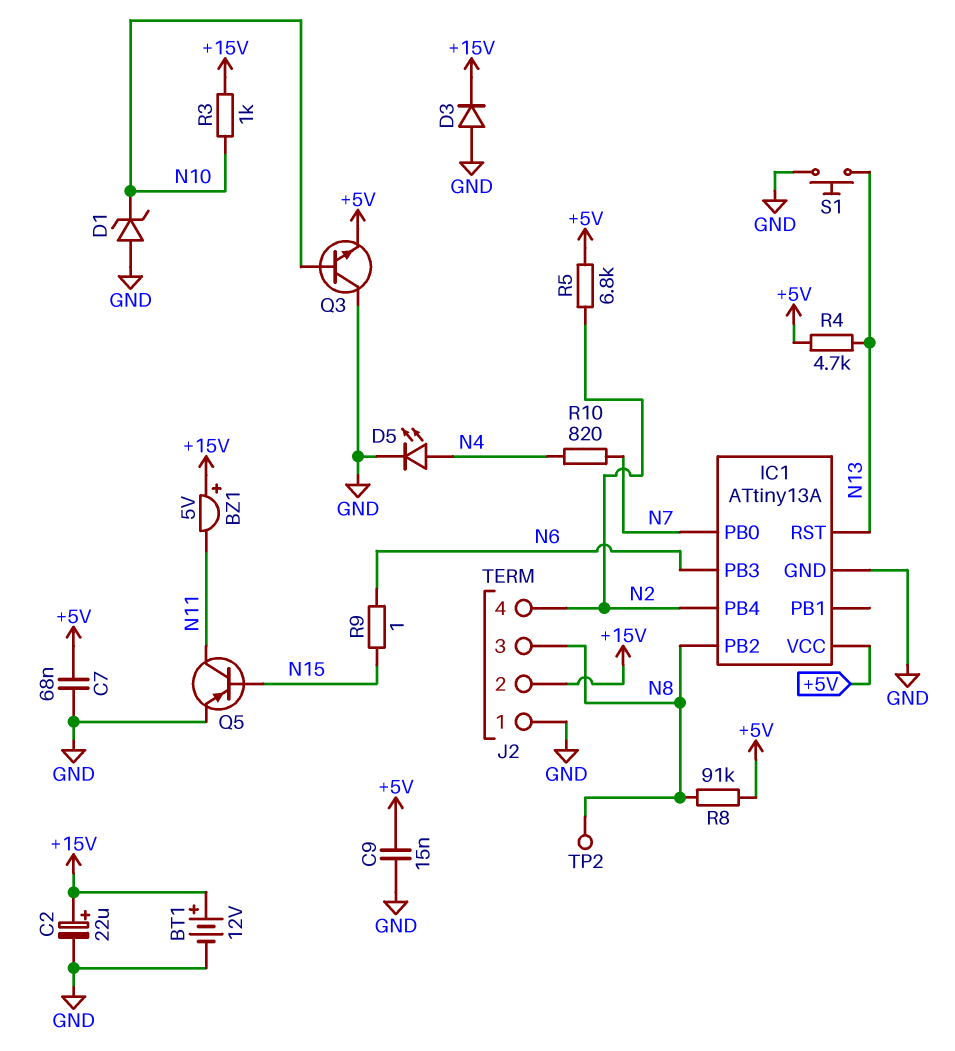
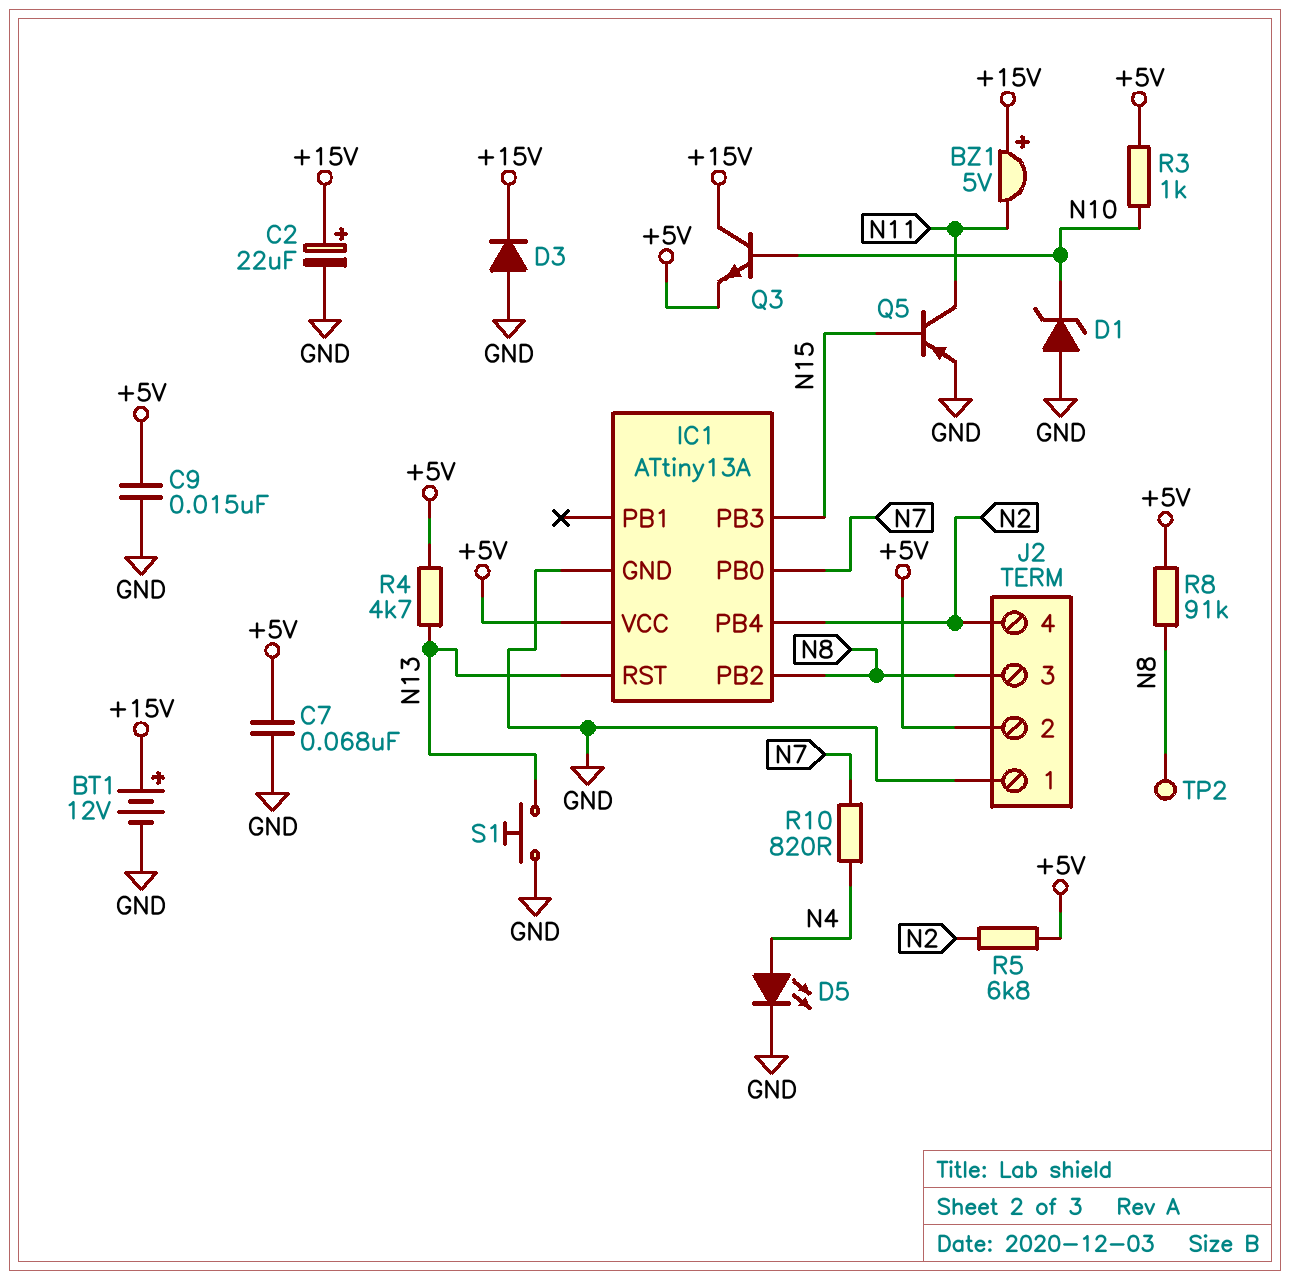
IC1 pin PB3: N6 -> N15
J2 pin 2: +15V -> +5V
Q3: NPN (B N10, C GND, E +5V) -> NPN (B N10, C +15V, E +5V)
R3: 1k (+15V, N10) -> 1k (+5V, N10)
R9: 1 (N6, N15) -> none

